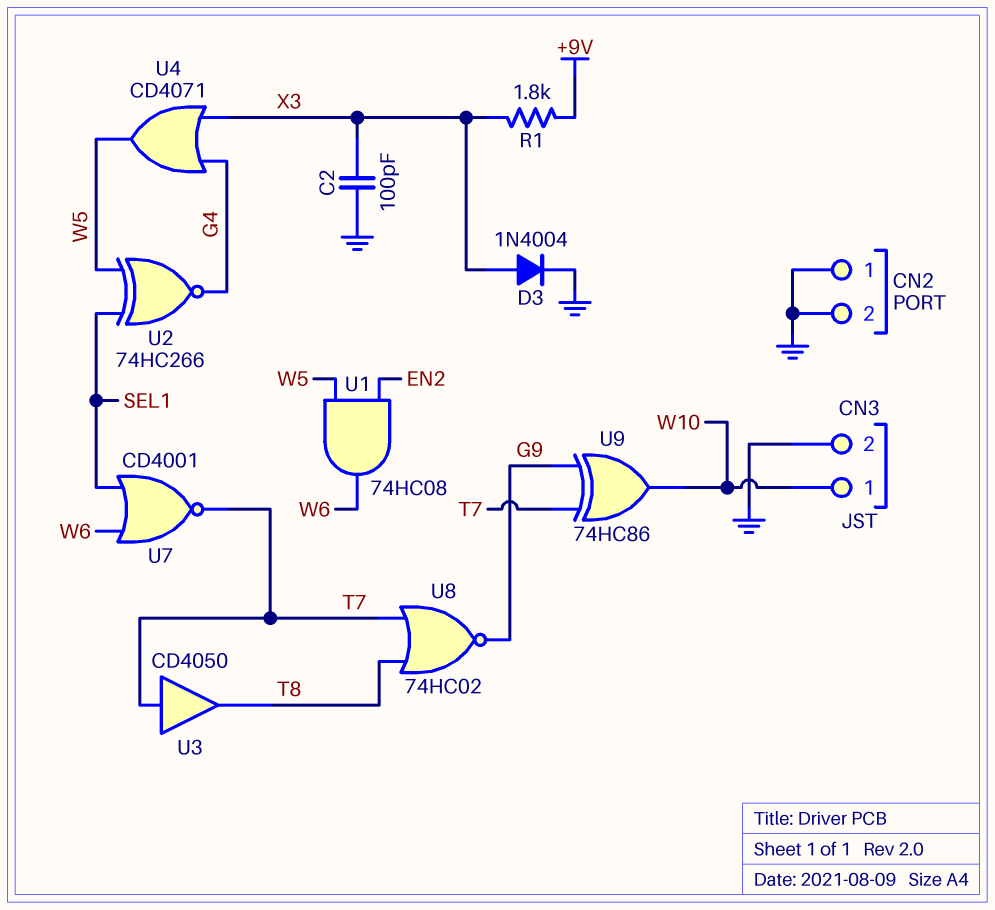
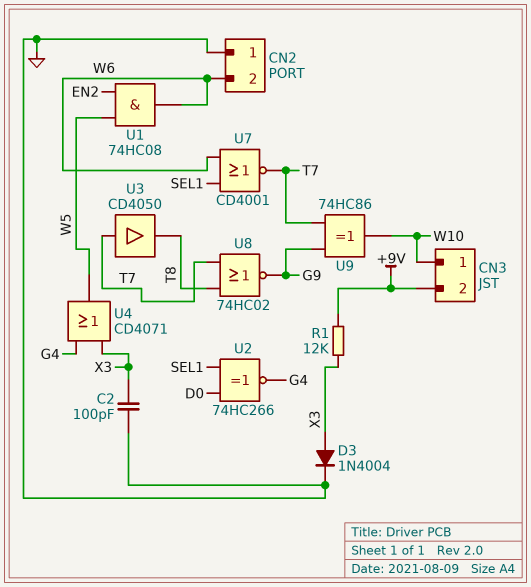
CN2 pin 2: GND -> W6
CN3 pin 2: GND -> +9V
R1: 1.8k (+9V, X3) -> 12k (+9V, X3)
U2: XNOR 74HC266 (in SEL1, in W5, out G4) -> XNOR 74HC266 (in D0, in SEL1, out G4)

